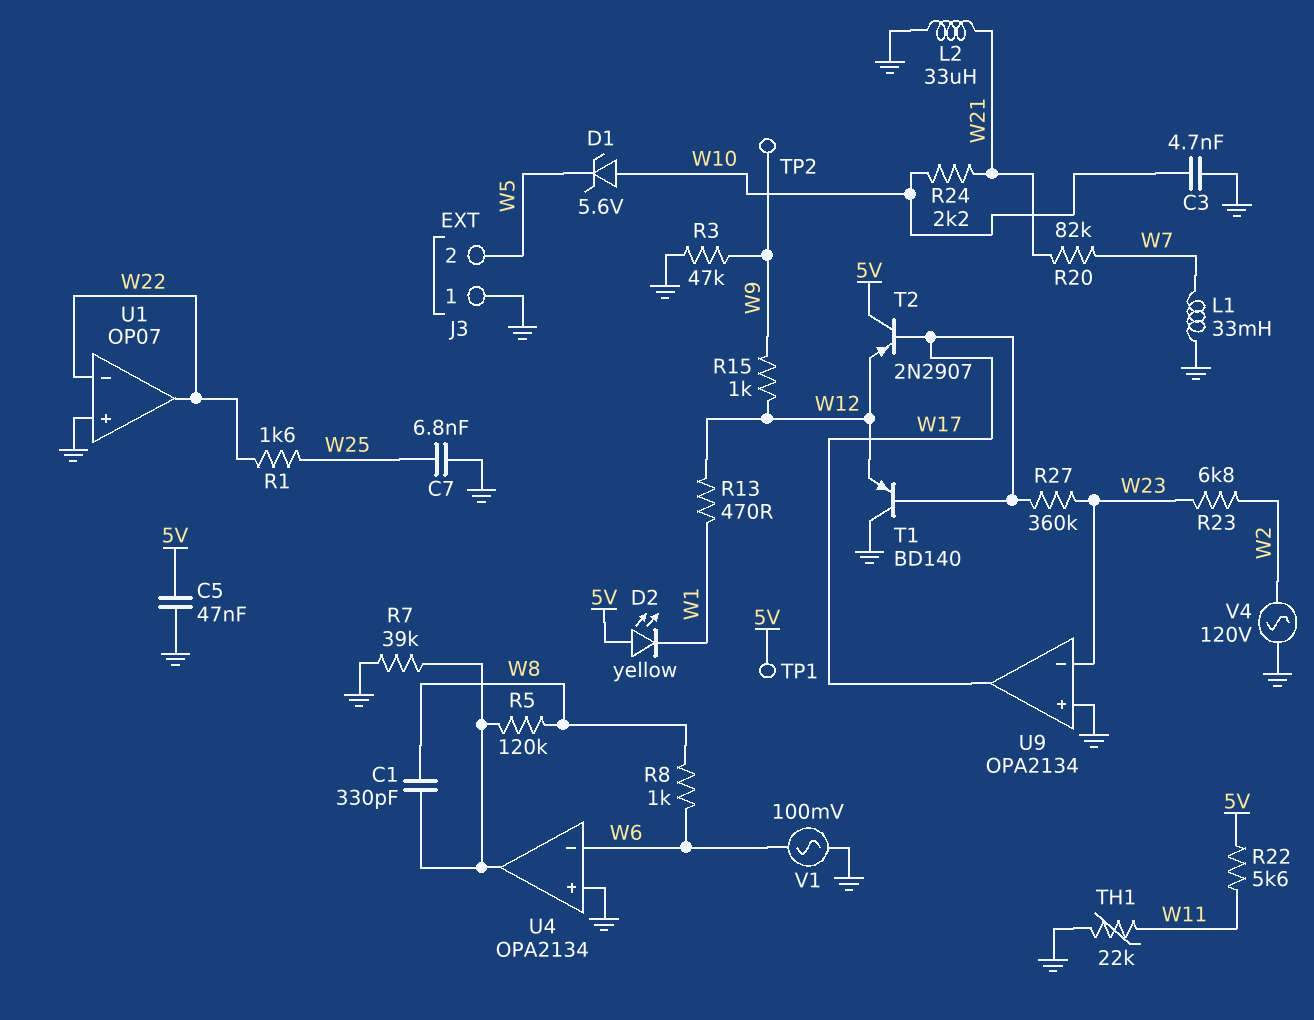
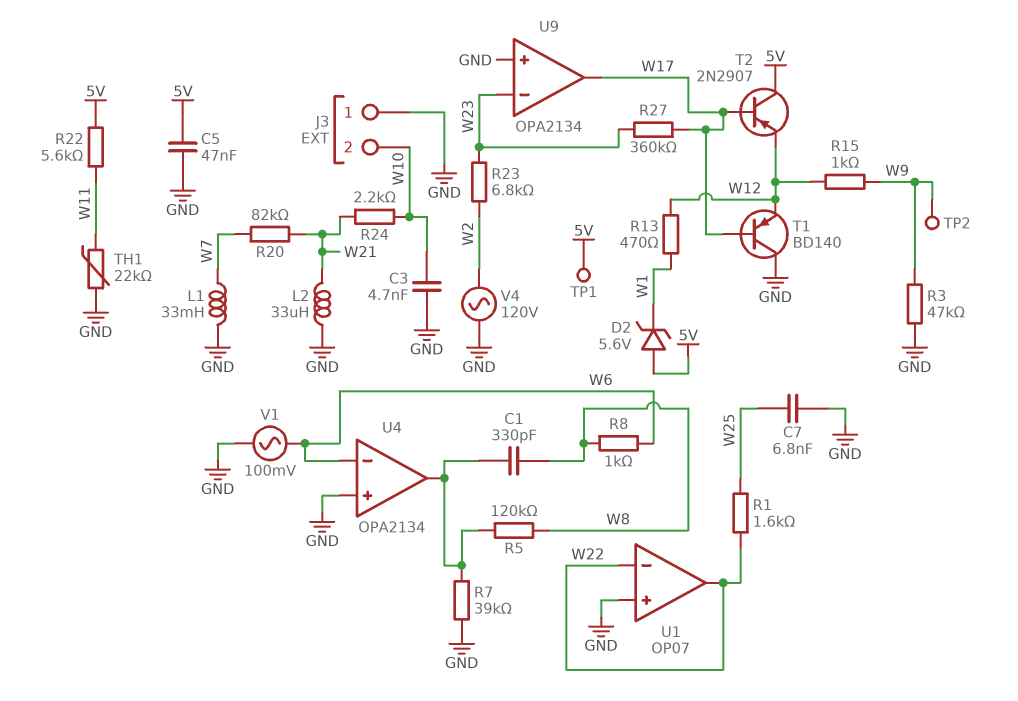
D1: zener 5.6V (A W10, K W5) -> none
D2: LED yellow (A 5V, K W1) -> zener 5.6V (A 5V, K W1)
J3 pin 2: W5 -> W10

